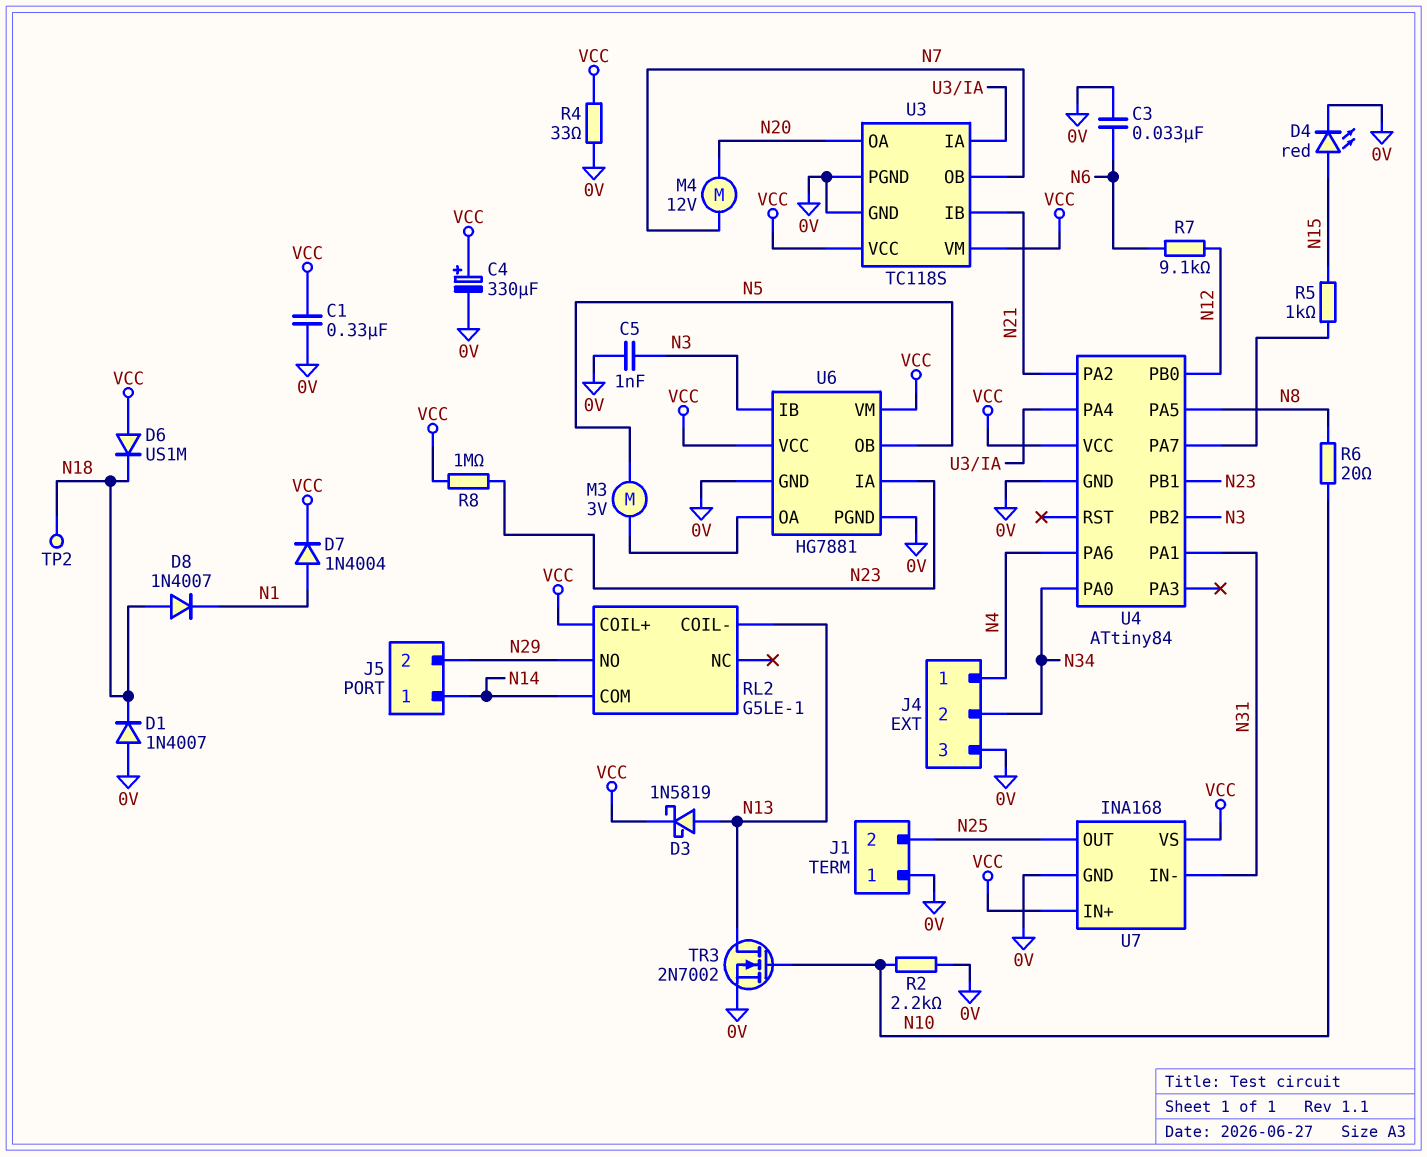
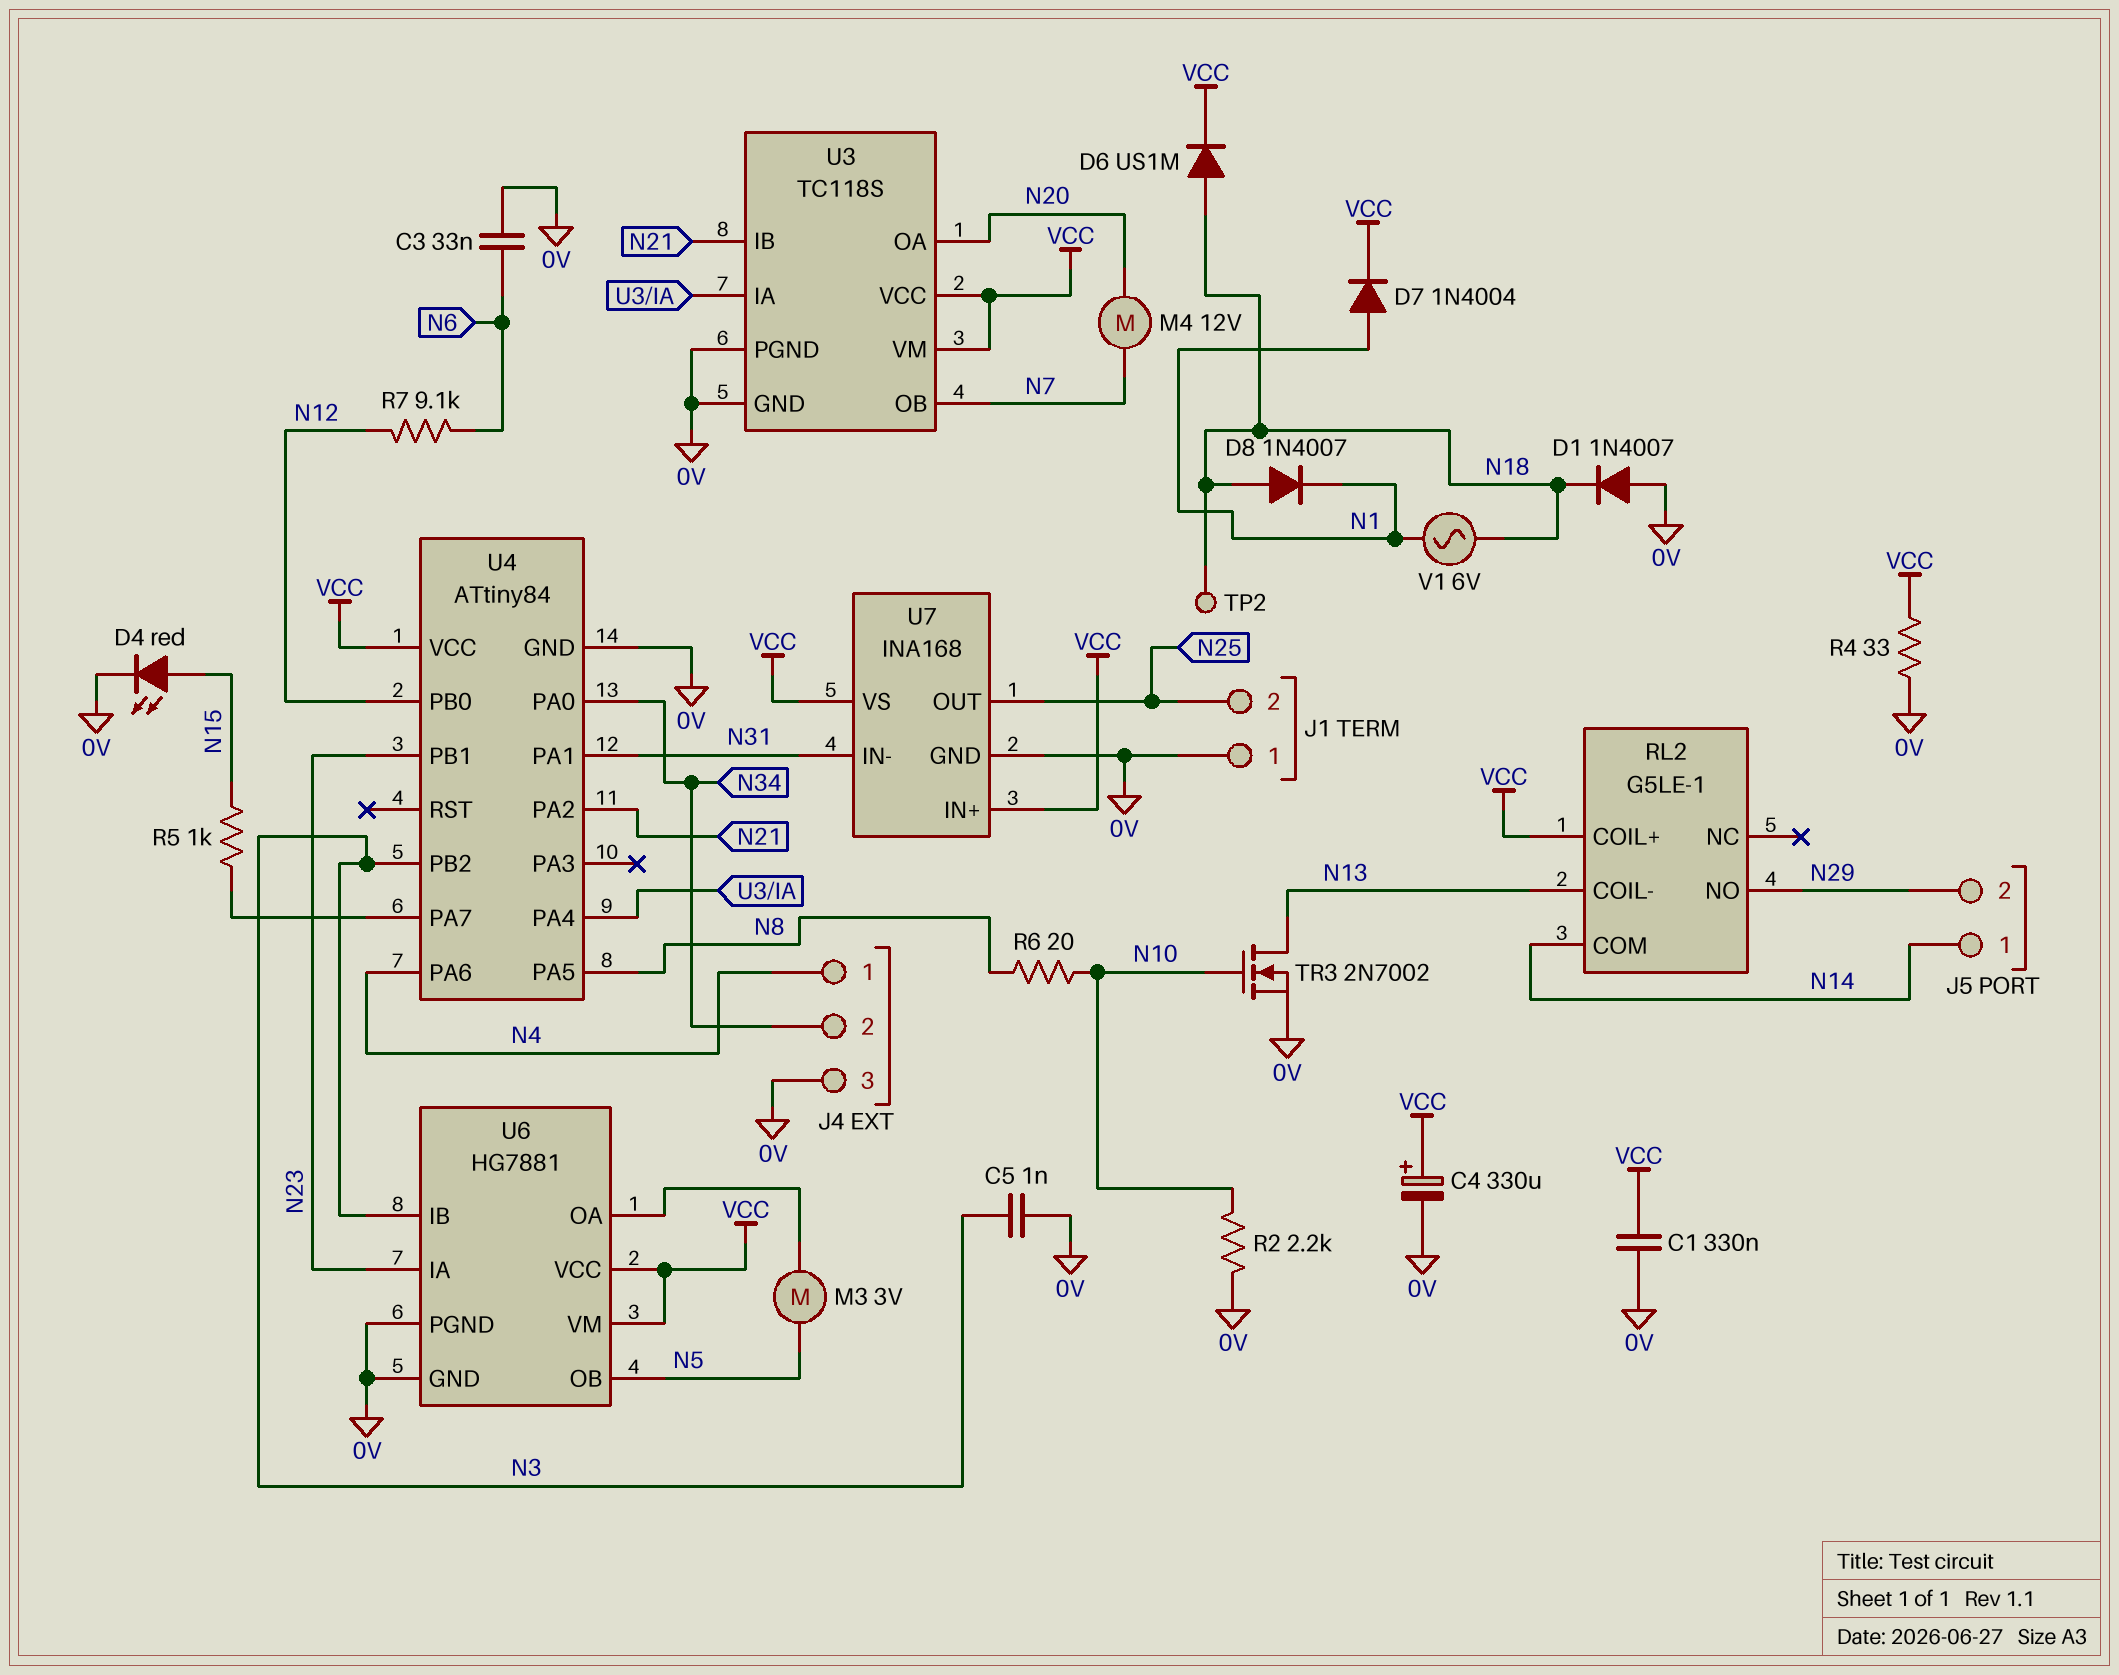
D3: schottky 1N5819 (A N13, K VCC) -> none
D6: diode US1M (A VCC, K N18) -> diode US1M (A N18, K VCC)
R8: 1M (N23, VCC) -> none
V1: none -> AC 6V (N1, N18)

